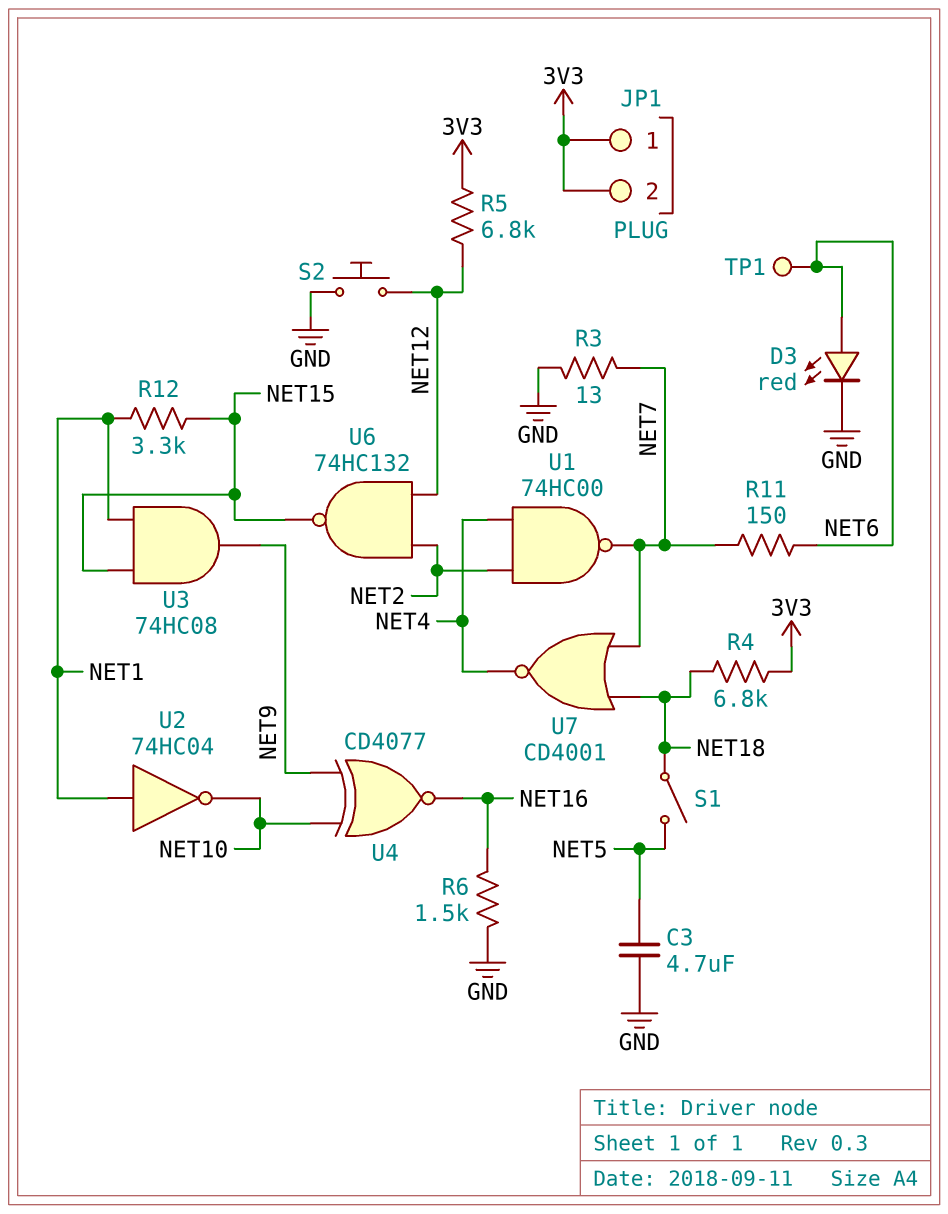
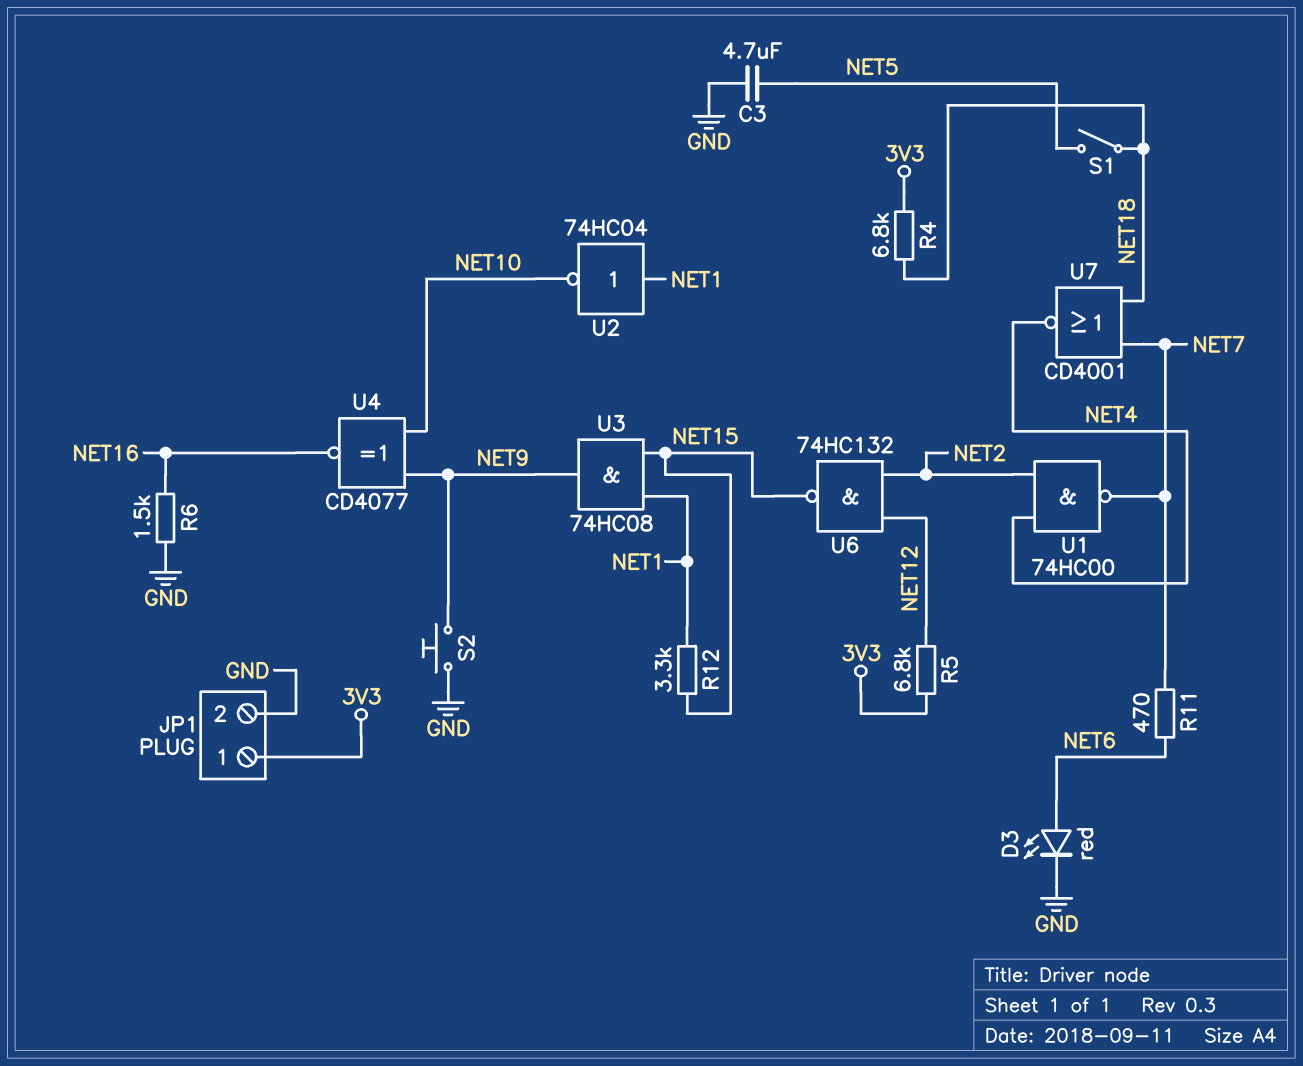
JP1 pin 2: 3V3 -> GND
R3: 13 (GND, NET7) -> none
R11: 150 (NET6, NET7) -> 470 (NET6, NET7)
S2: button (GND, NET12) -> button (GND, NET9)
TP1: test point (NET6) -> none

